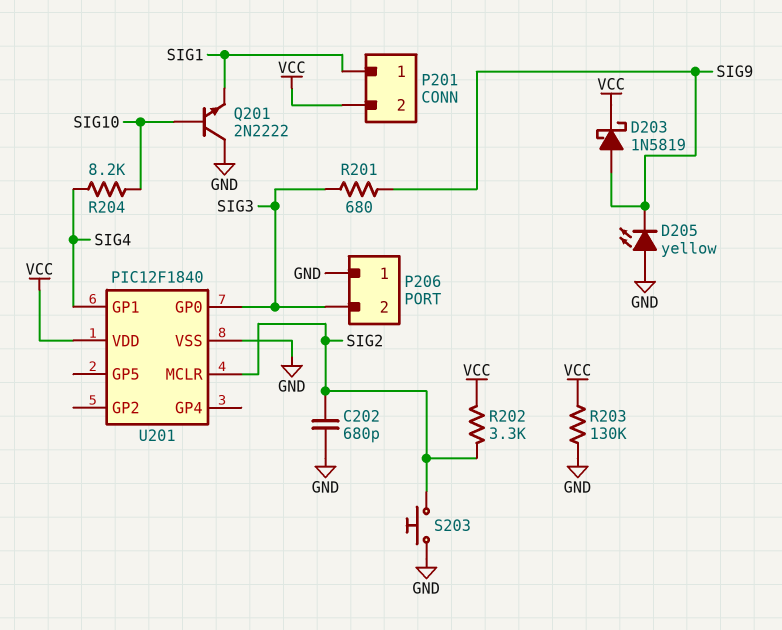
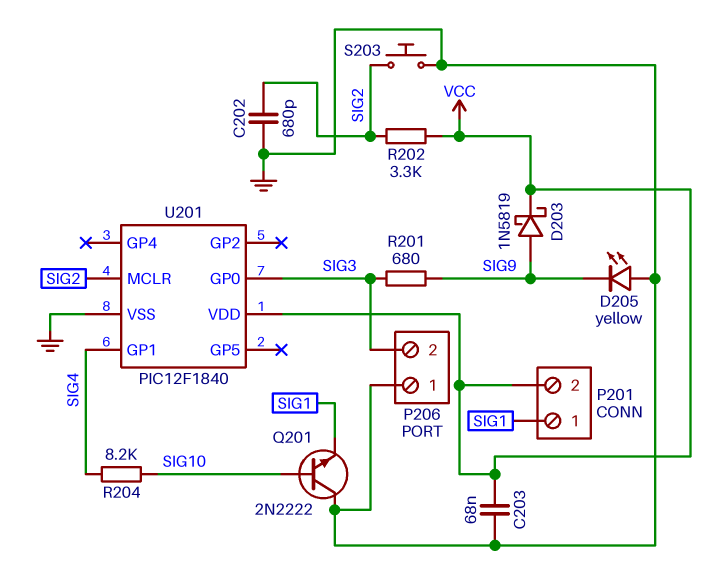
C203: none -> 68nF (GND, VCC)
R203: 130k (GND, VCC) -> none

